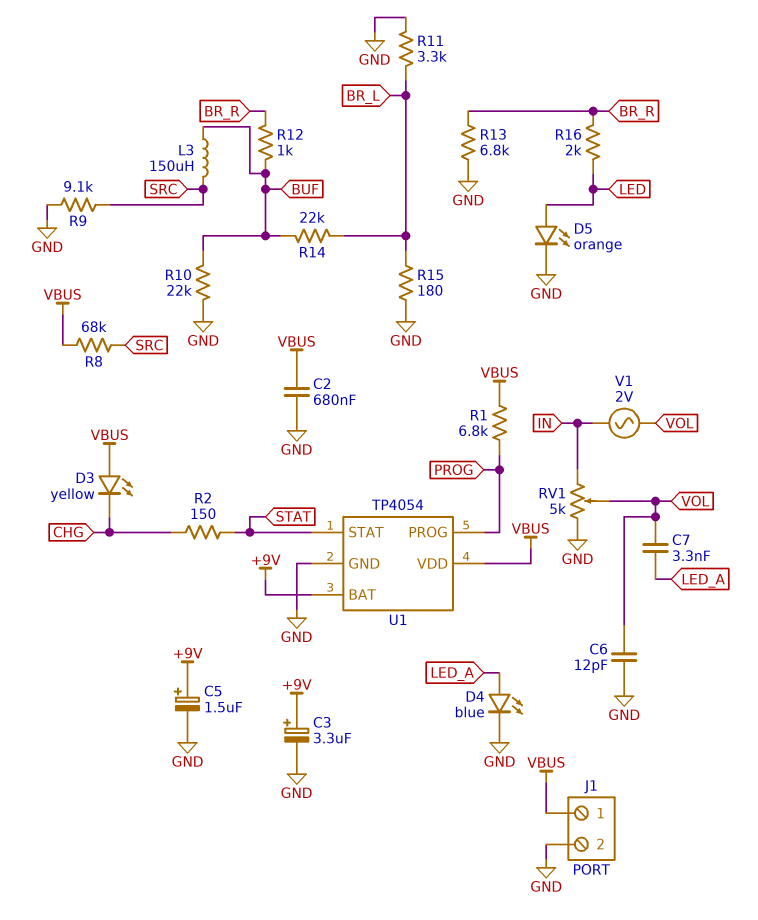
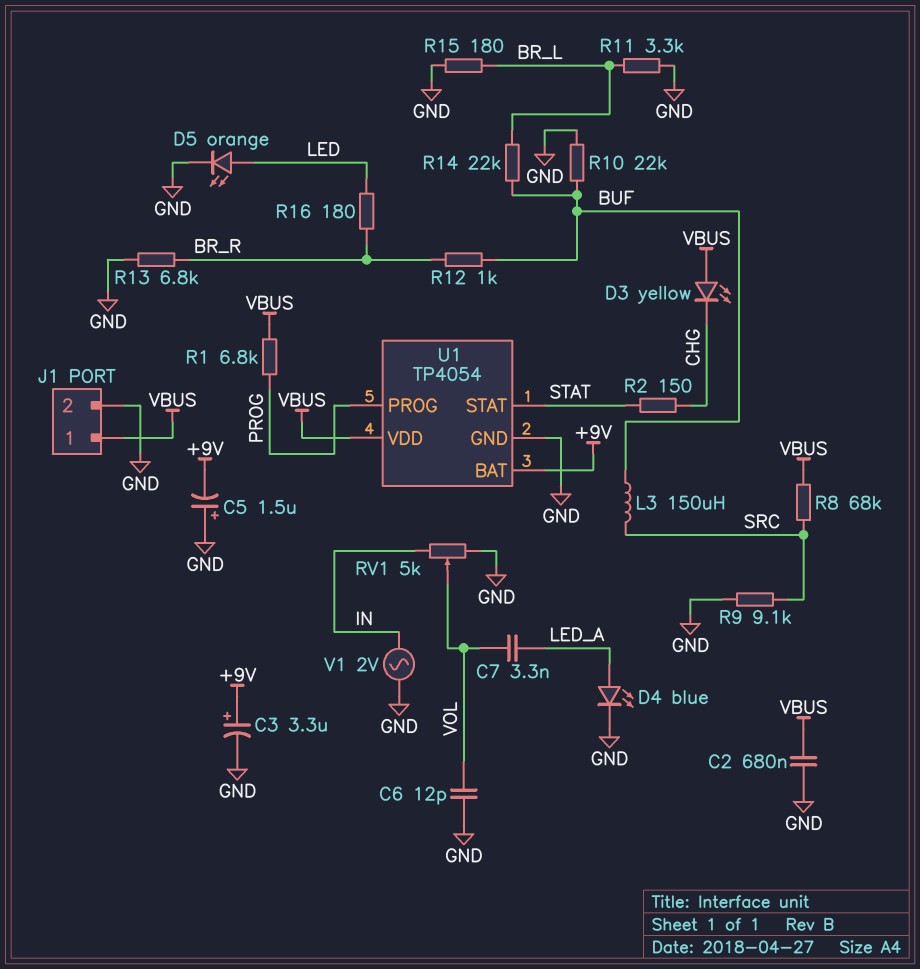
C5: 1.5uF (plus +9V, minus GND) -> 1.5uF (plus GND, minus +9V)
R16: 2k (BR_R, LED) -> 180 (BR_R, LED)
V1: AC 2V (IN, VOL) -> AC 2V (GND, IN)

